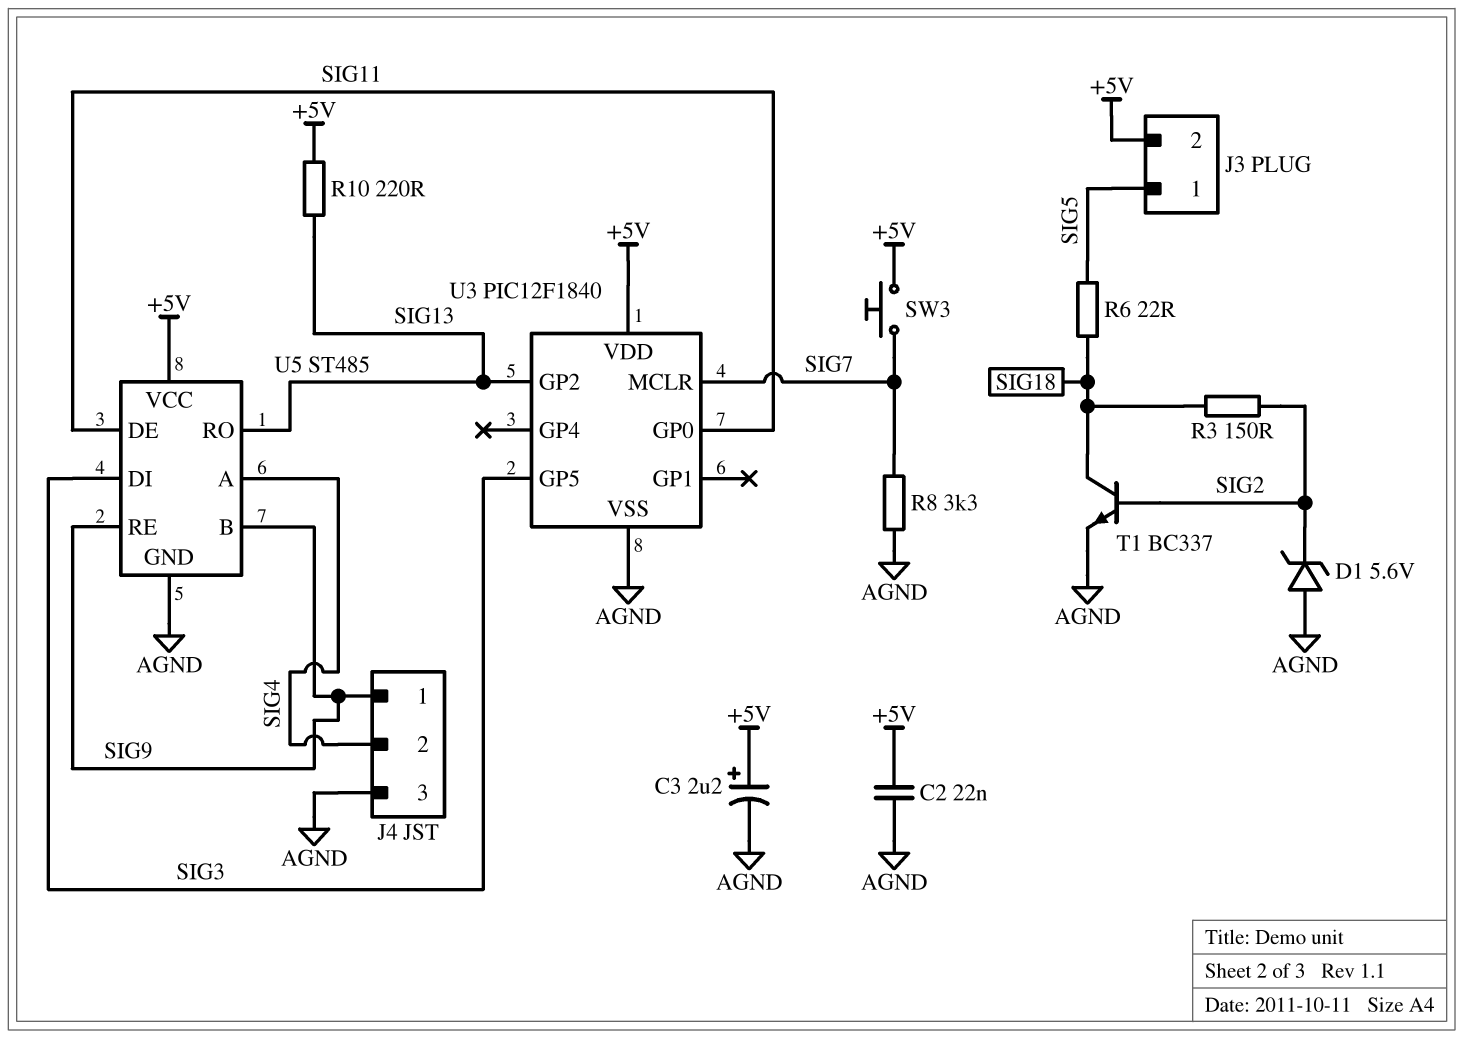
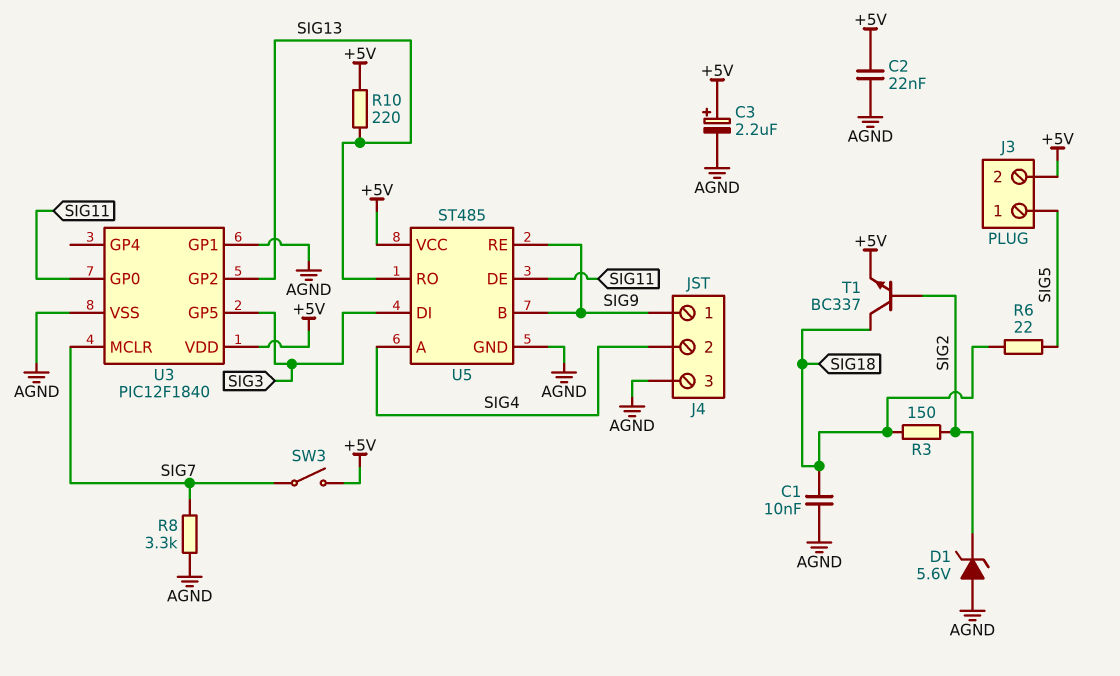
C1: none -> 10nF (AGND, SIG18)
SW3: button (+5V, SIG7) -> switch (+5V, SIG7)
T1: NPN BC337 (B SIG2, C SIG18, E AGND) -> NPN BC337 (B SIG2, C SIG18, E +5V)
U3 pin GP1: none -> AGND

